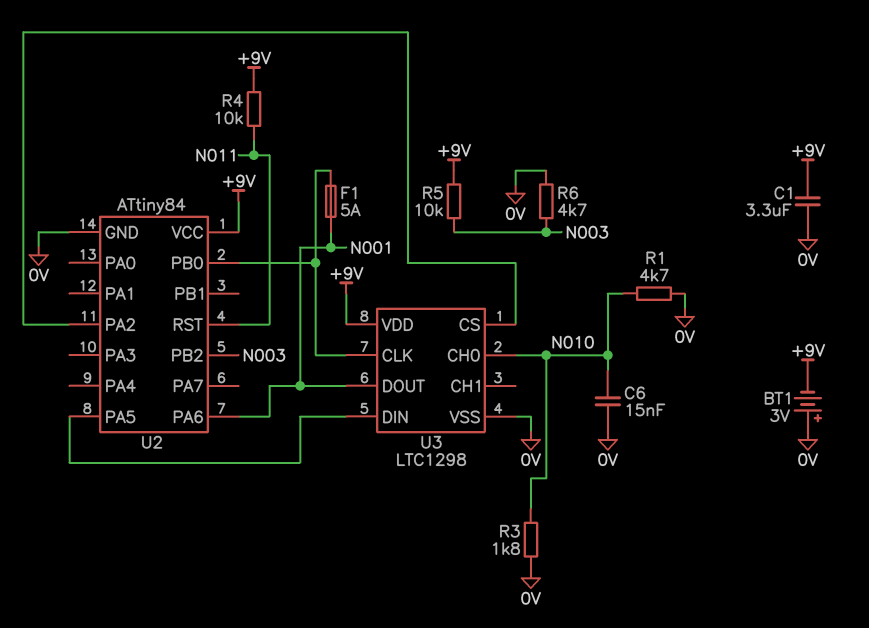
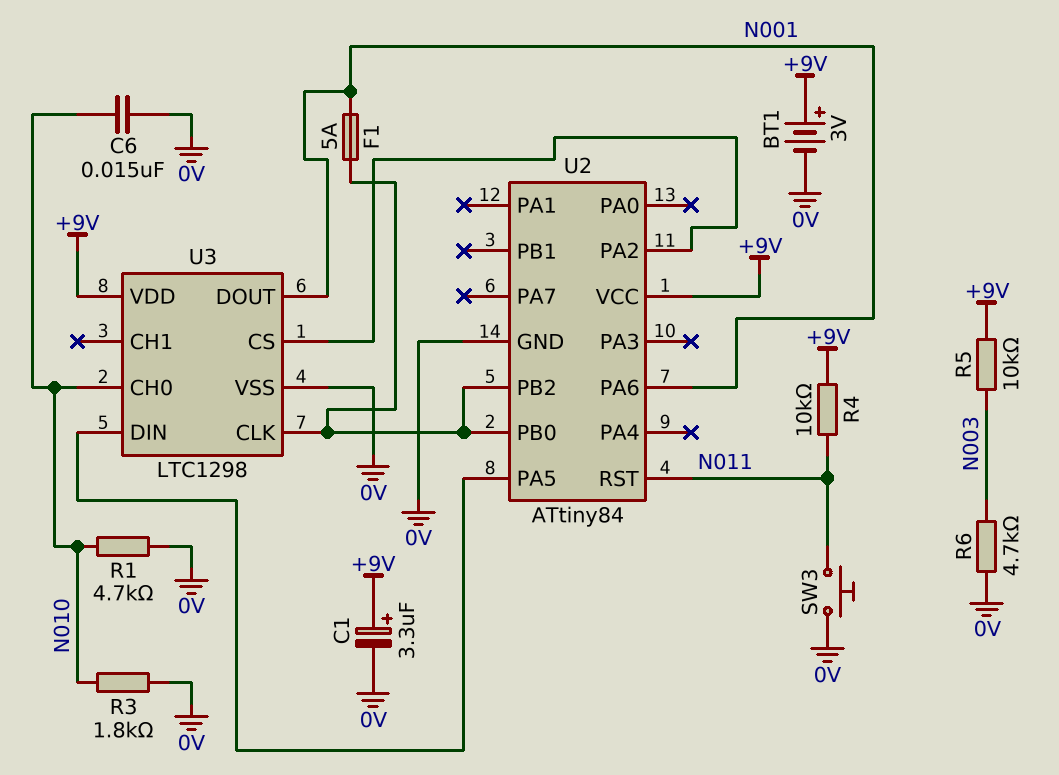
BT1: 3V (plus 0V, minus +9V) -> 3V (plus +9V, minus 0V)
C1: 3.3uF (+9V, 0V) -> 3.3uF (plus +9V, minus 0V)
SW3: none -> button (0V, N011)
U2 pin PB2: N003 -> U2/PB0

